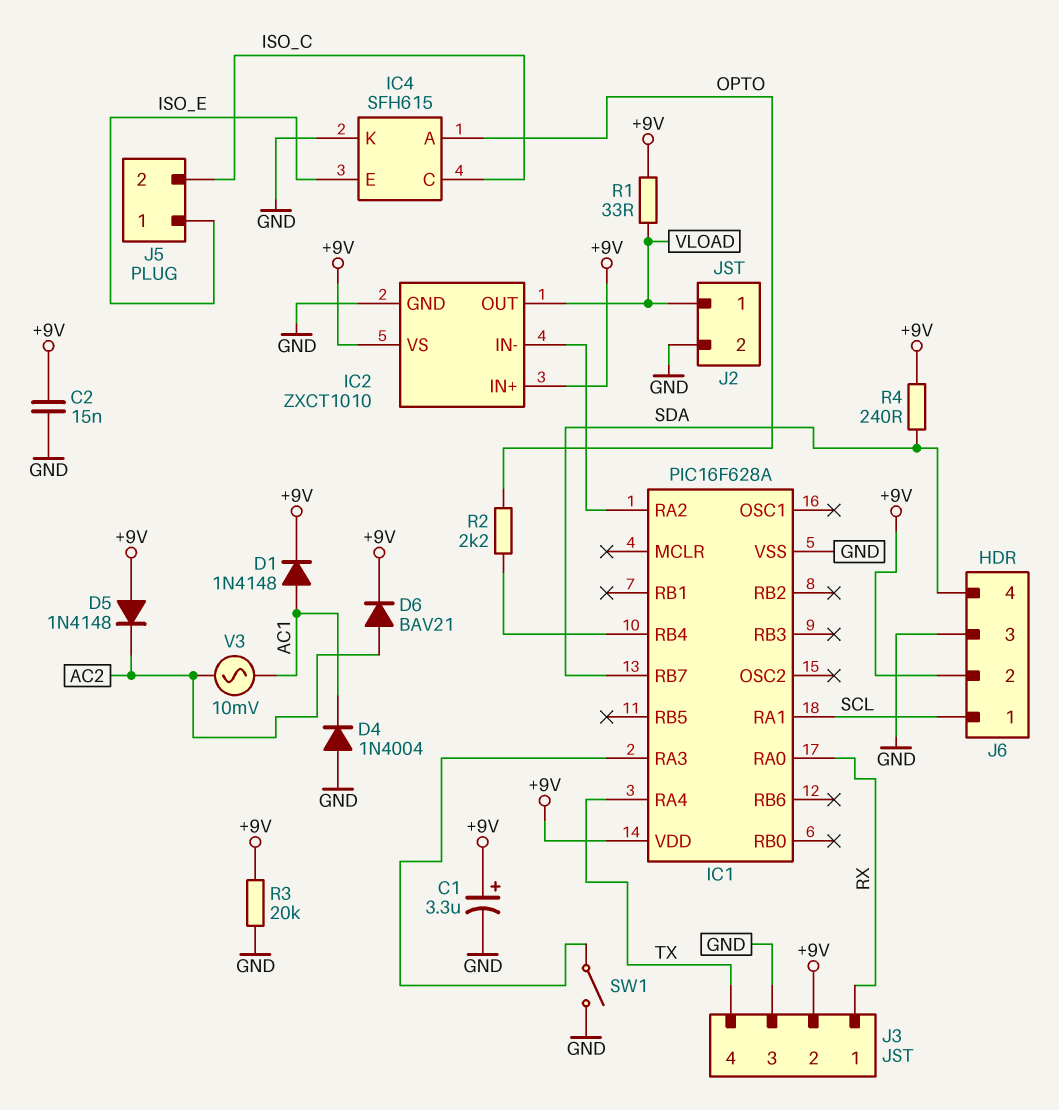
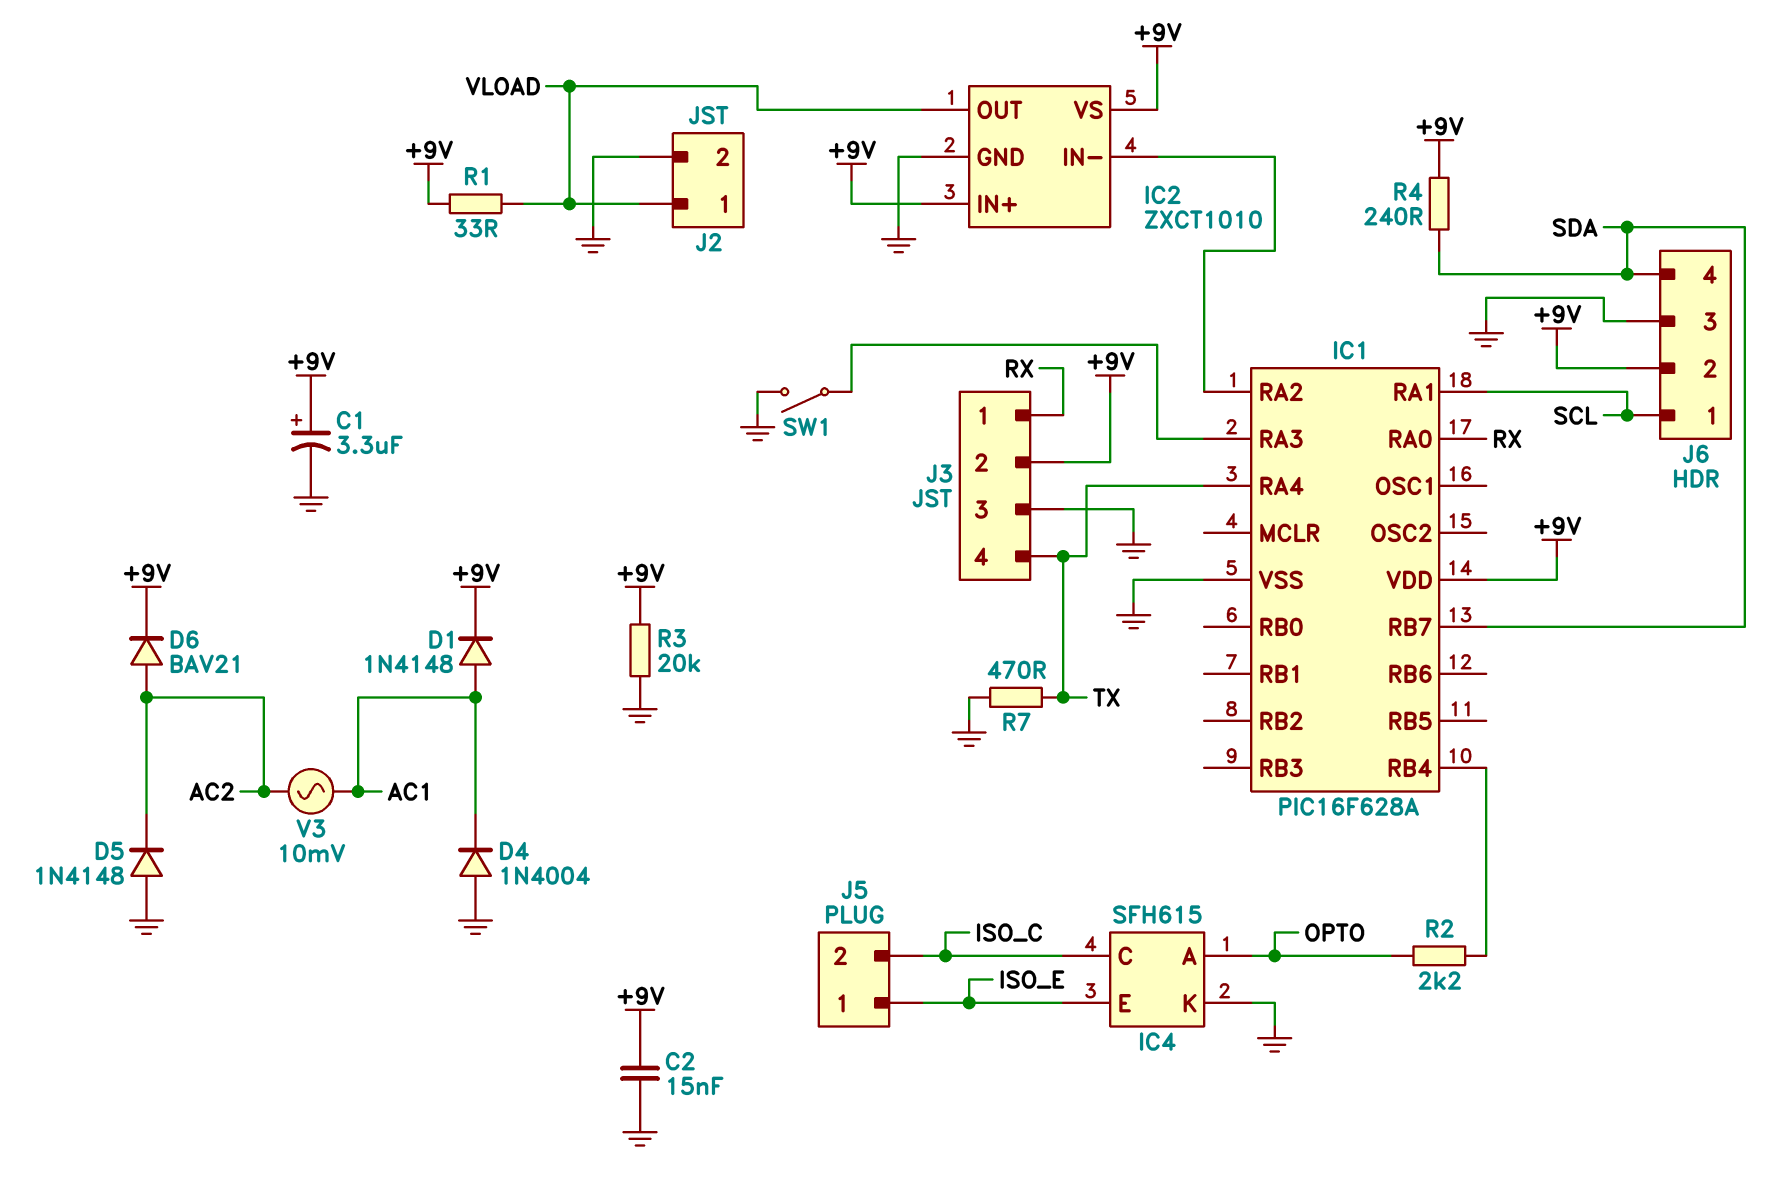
D5: diode 1N4148 (A +9V, K AC2) -> diode 1N4148 (A GND, K AC2)
R7: none -> 470 (GND, TX)

